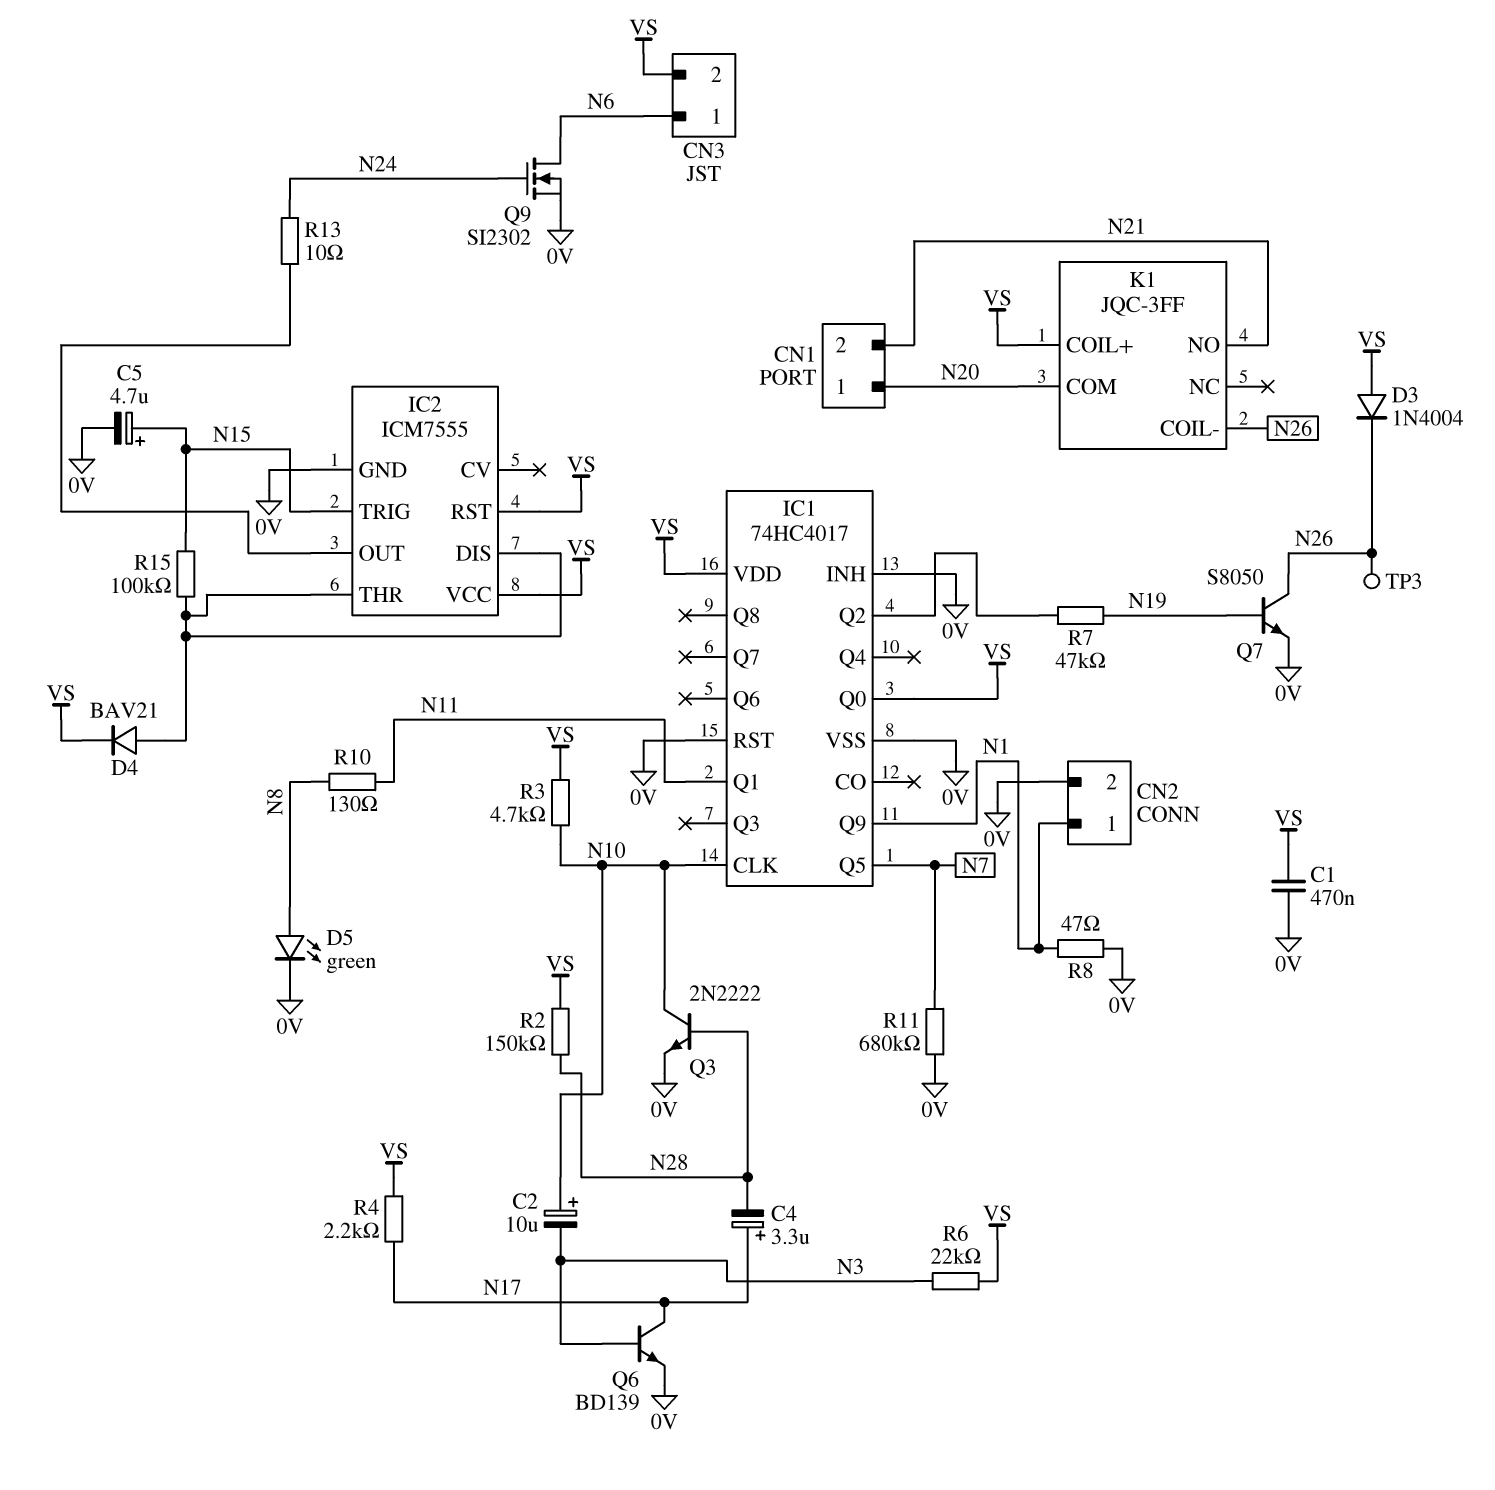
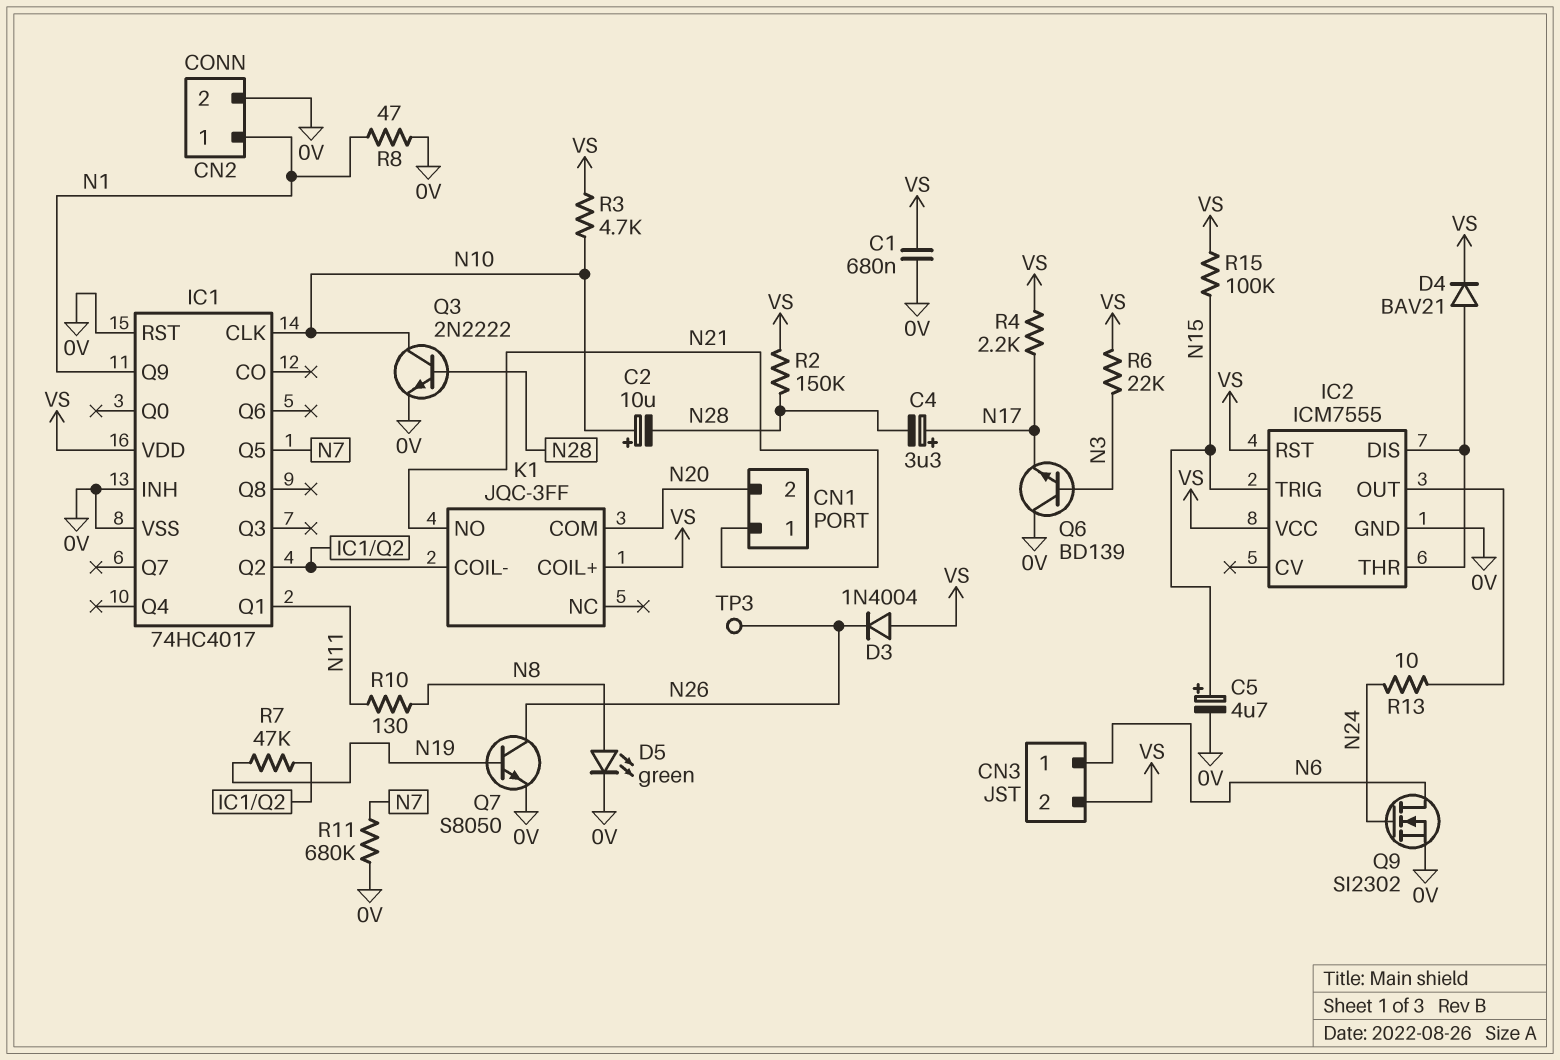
C1: 470nF (0V, VS) -> 680nF (0V, VS)
C2: 10uF (plus N10, minus N3) -> 10uF (plus N10, minus N28)
CN1 pin 1: N20 -> N21
CN1 pin 2: N21 -> N20
IC1 pin Q0: VS -> none
K1 pin COIL-: N26 -> IC1/Q2
Q6: NPN BD139 (B N3, C N17, E 0V) -> NPN BD139 (B N3, C 0V, E N17)
R15: 100k (IC2/DIS, N15) -> 100k (N15, VS)

